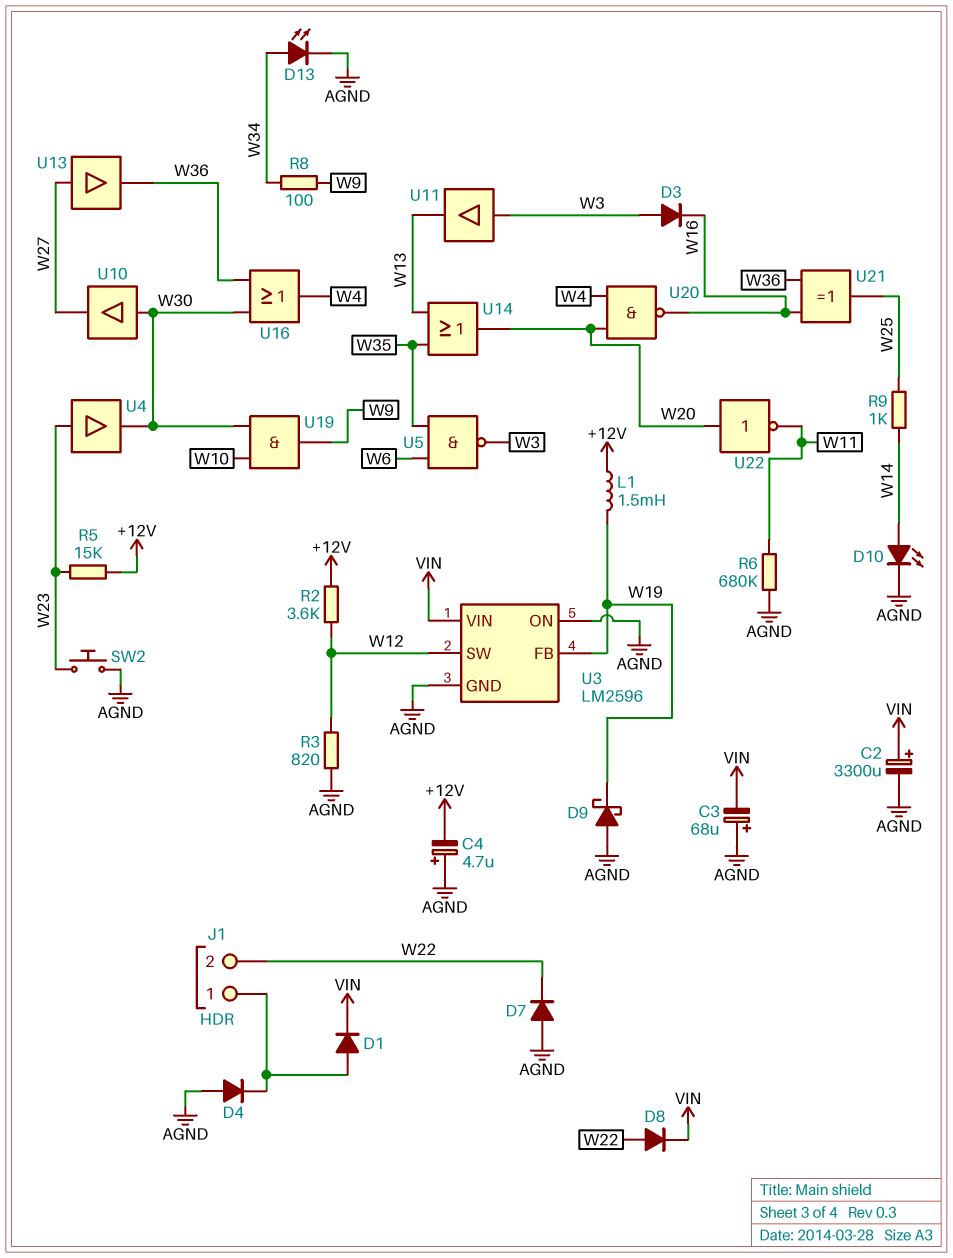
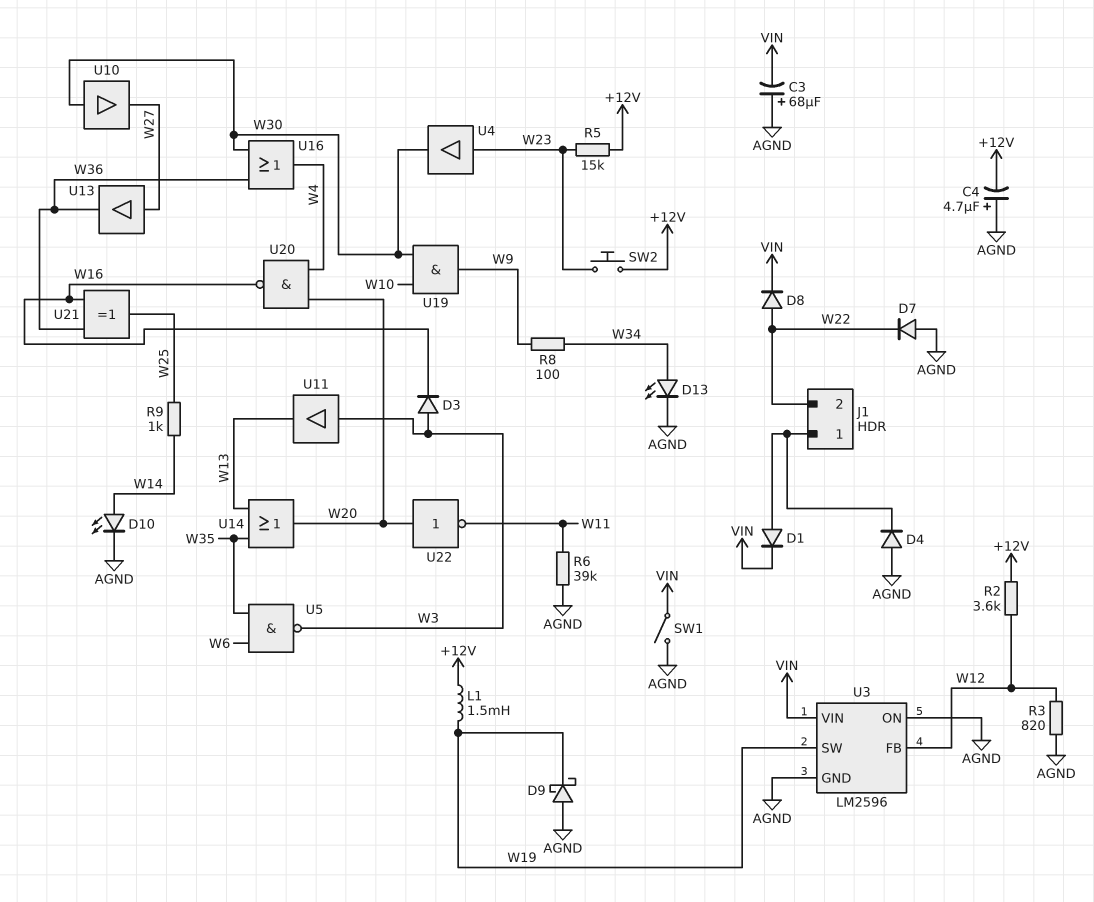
C2: 3300uF (plus VIN, minus AGND) -> none
R6: 680k (AGND, W11) -> 39k (AGND, W11)
SW1: none -> switch (AGND, VIN)
SW2: button (AGND, W23) -> button (+12V, W23)
U3 pin FB: W19 -> W12
U3 pin SW: W12 -> W19

